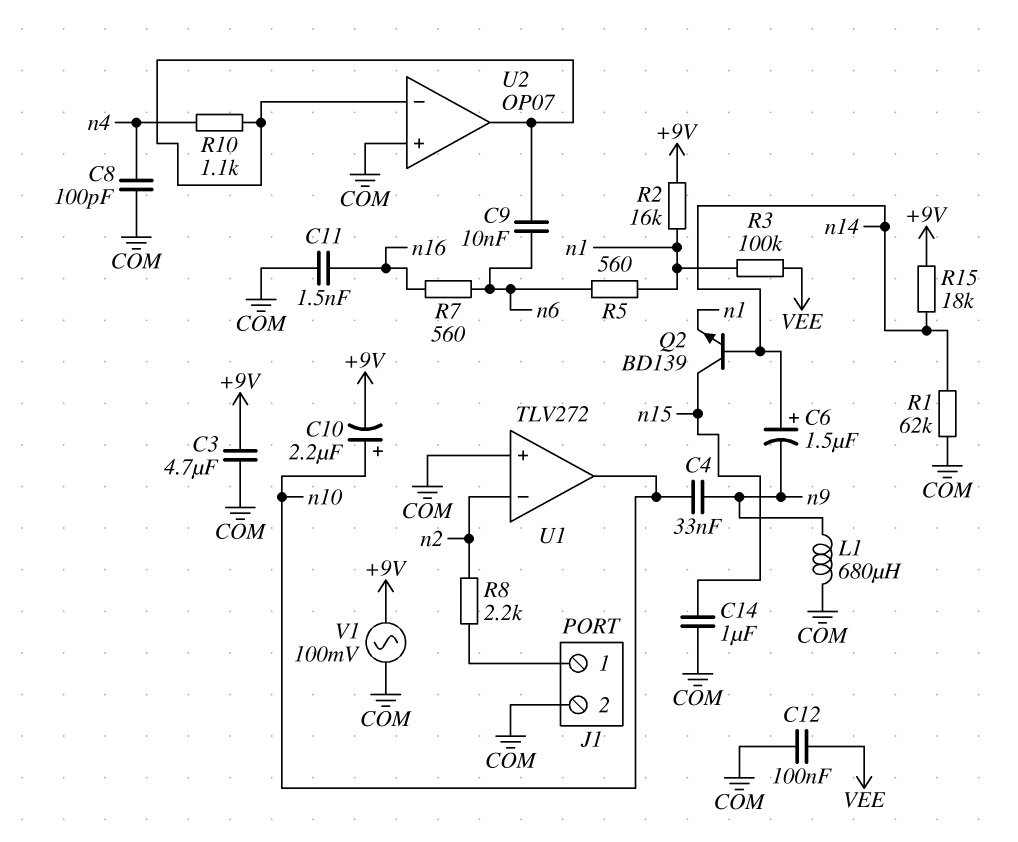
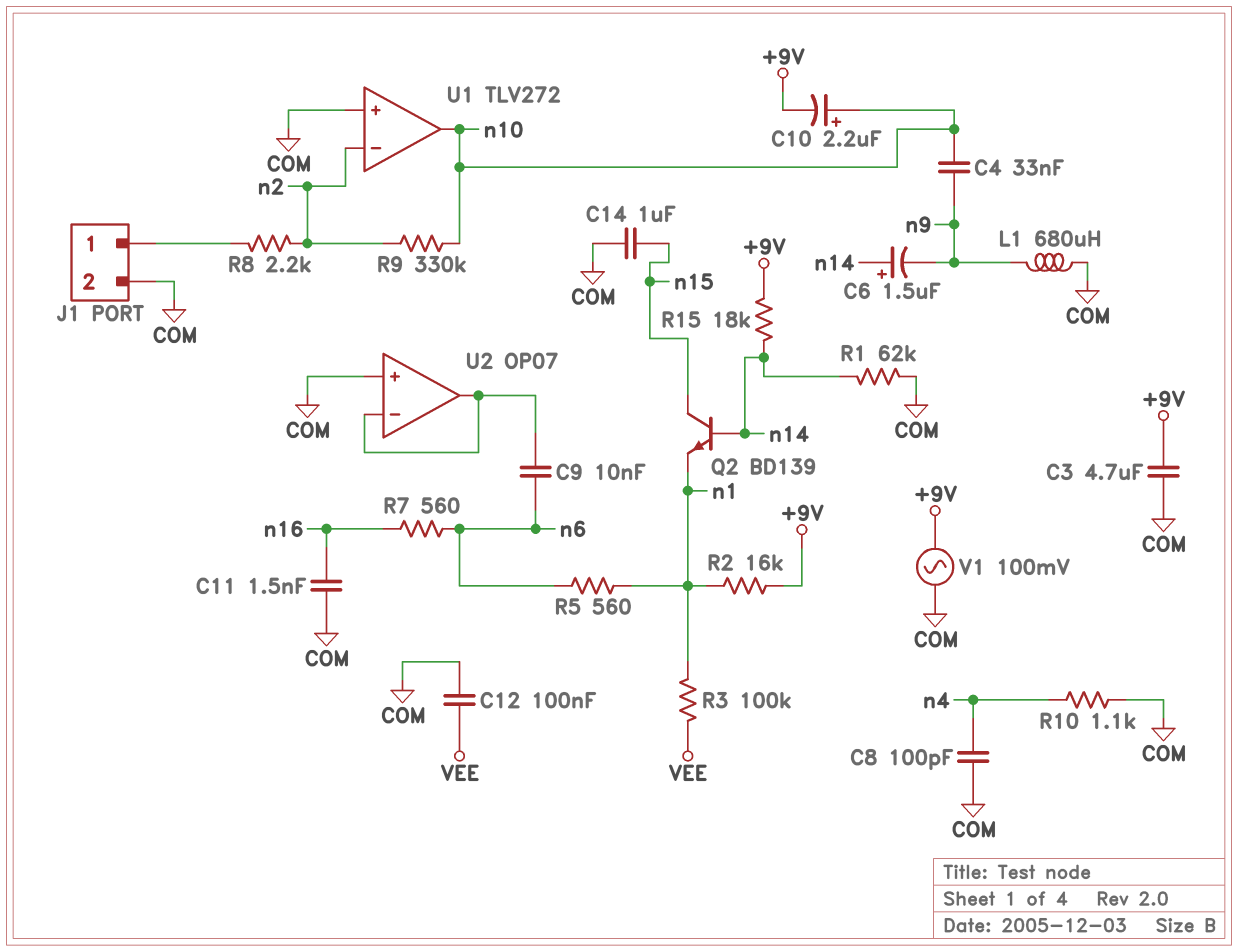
R9: none -> 330k (n2, n10)
R10: 1.1k (U2/in-, n4) -> 1.1k (COM, n4)

